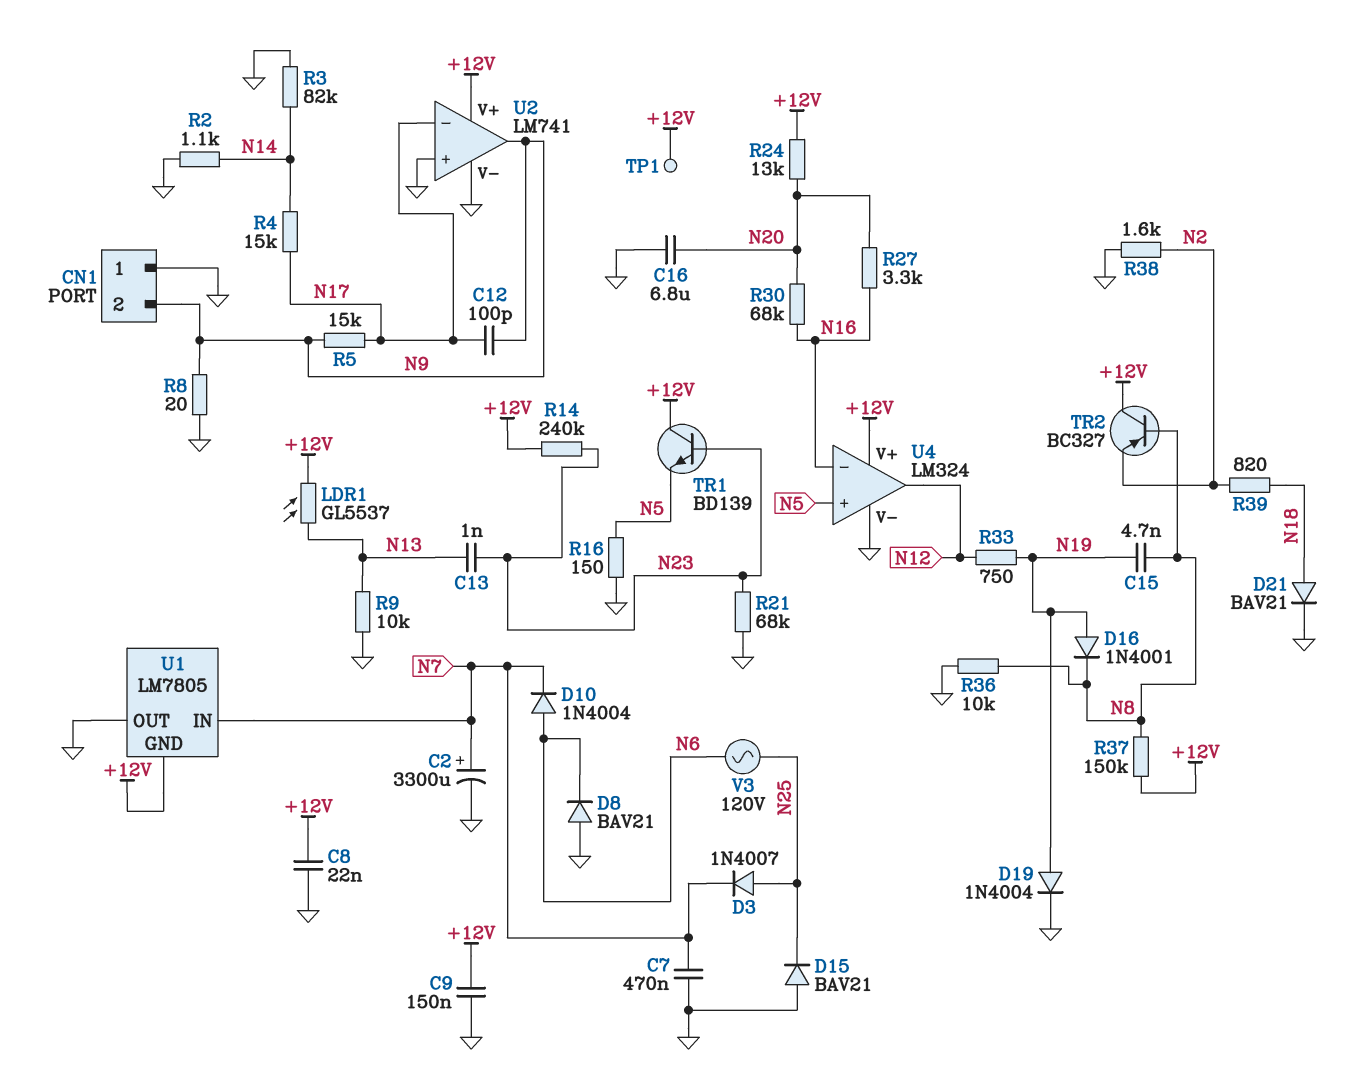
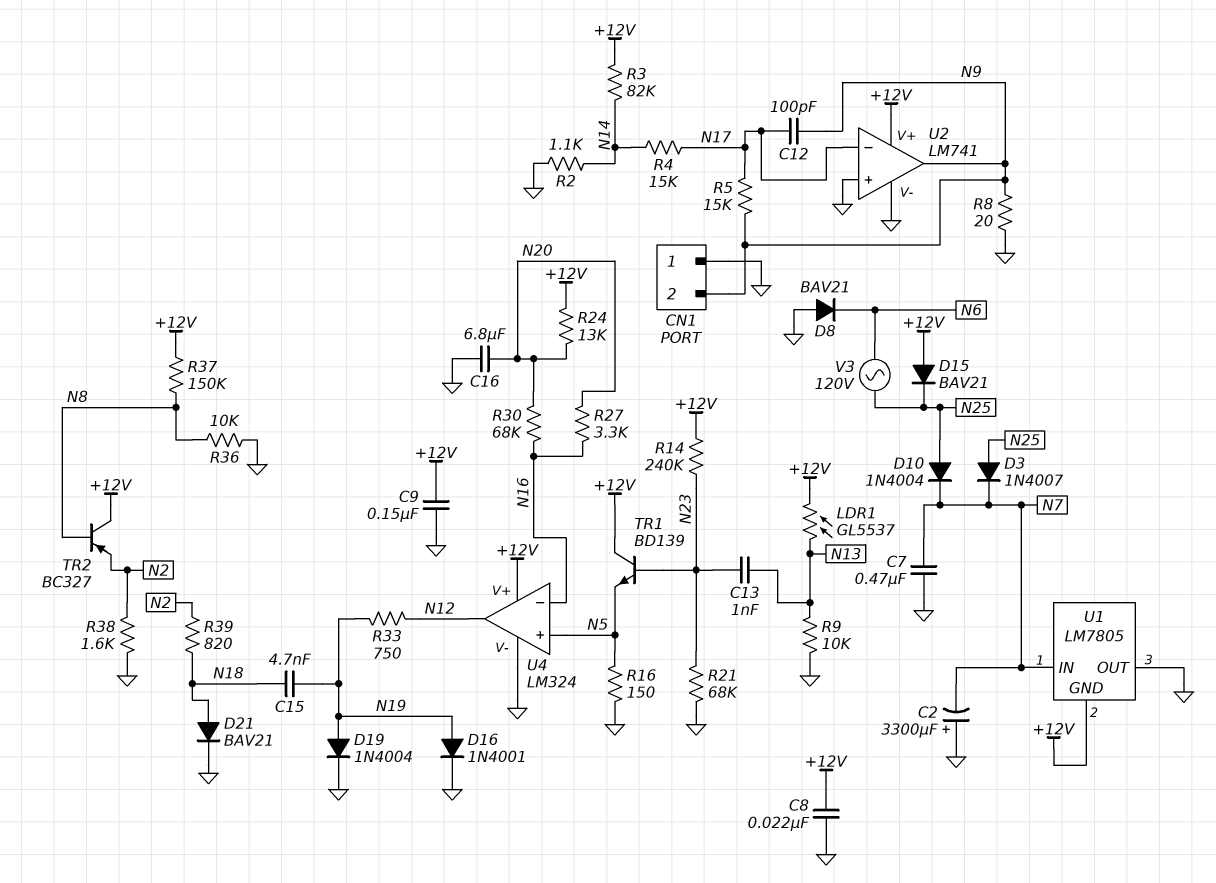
C2: 3300uF (plus N7, minus GND) -> 3300uF (plus GND, minus N7)
C15: 4.7nF (N8, N19) -> 4.7nF (N18, N19)
D10: diode 1N4004 (A N6, K N7) -> diode 1N4004 (A N25, K N7)
D15: diode BAV21 (A GND, K N25) -> diode BAV21 (A +12V, K N25)
D16: diode 1N4001 (A N19, K N8) -> diode 1N4001 (A N19, K GND)
R3: 82k (GND, N14) -> 82k (+12V, N14)
TP1: test point (+12V) -> none

